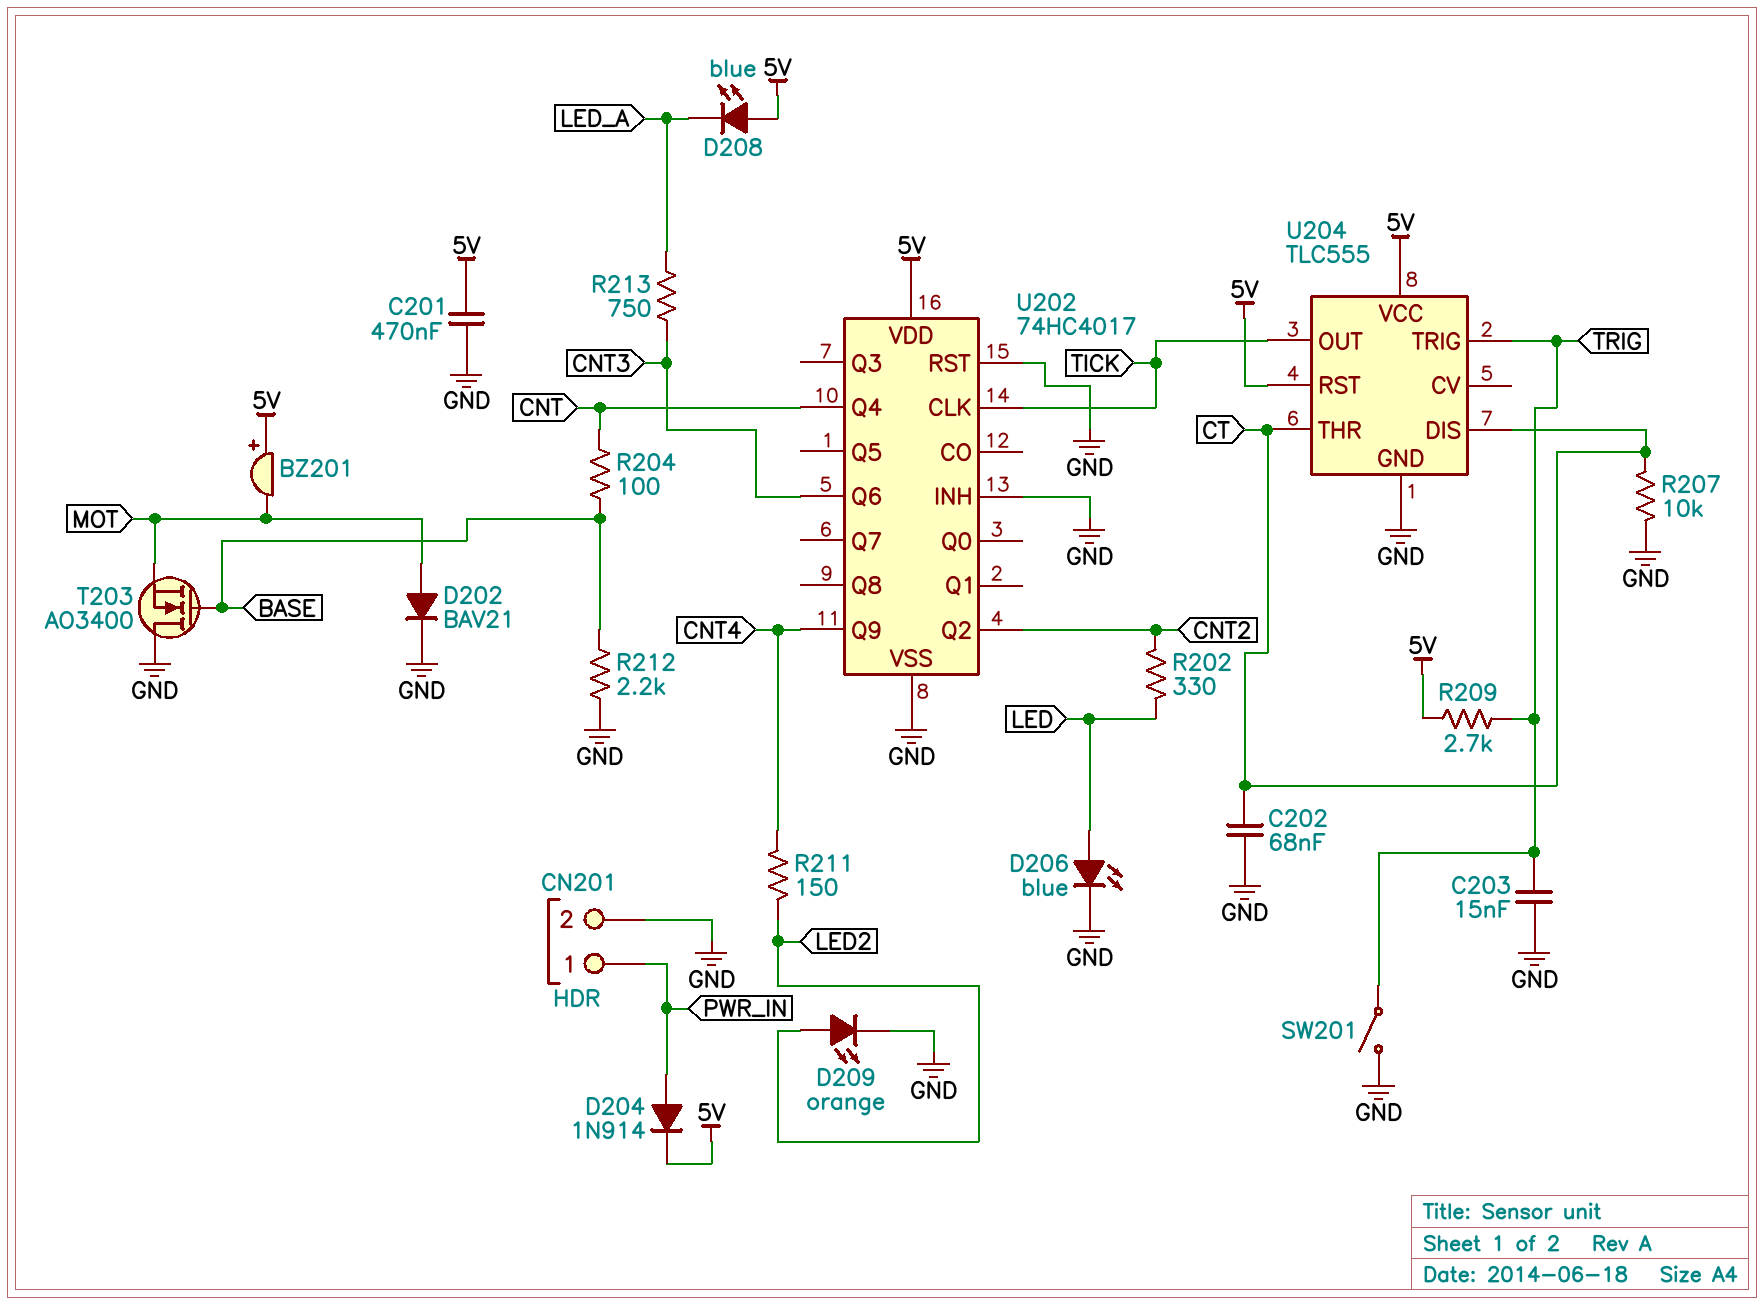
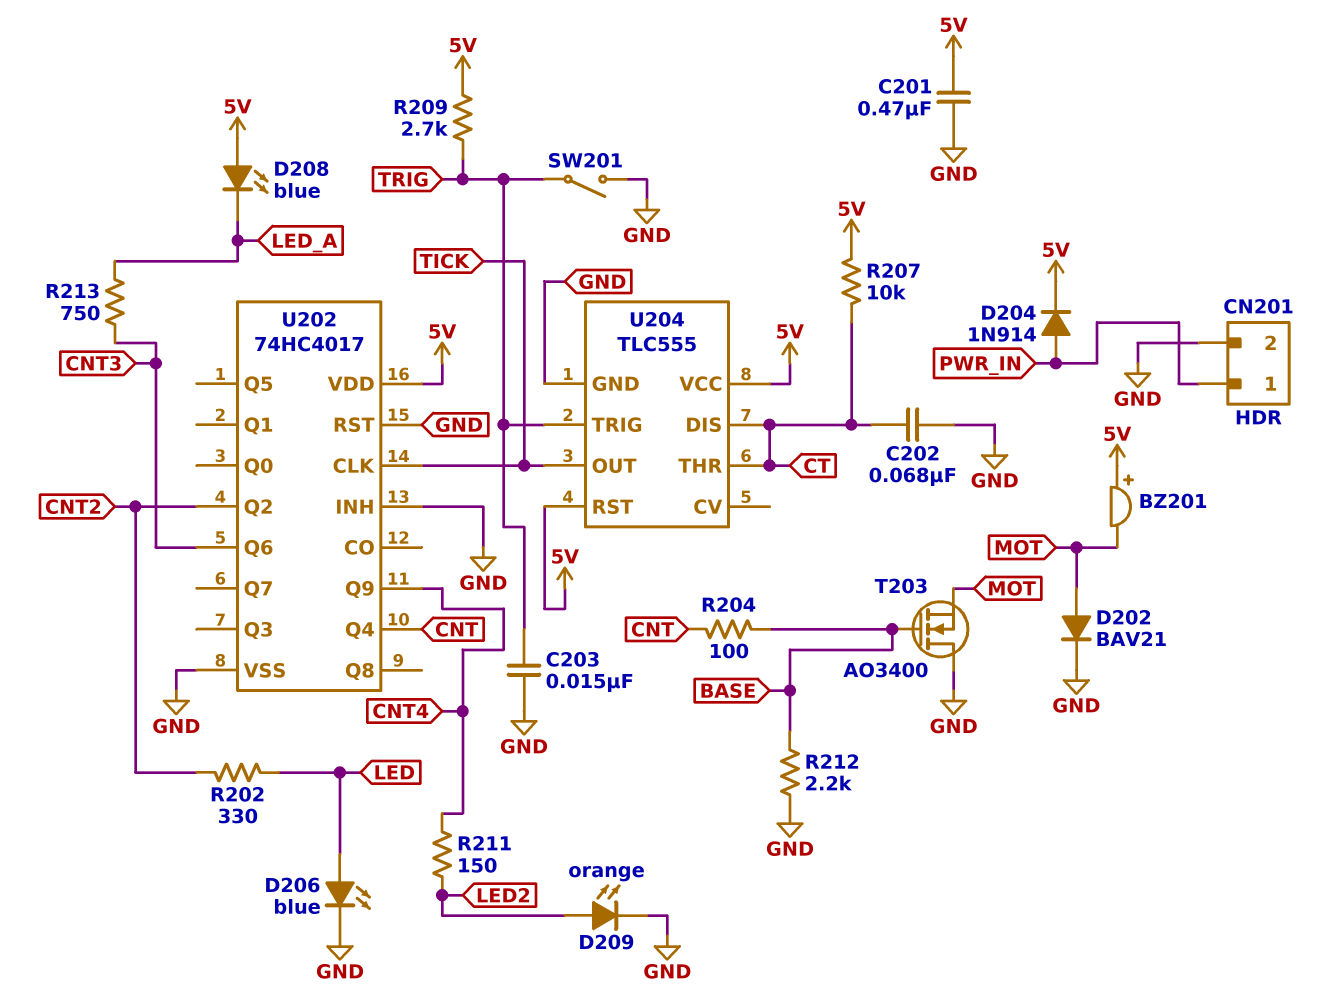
R207: 10k (CT, GND) -> 10k (5V, CT)

